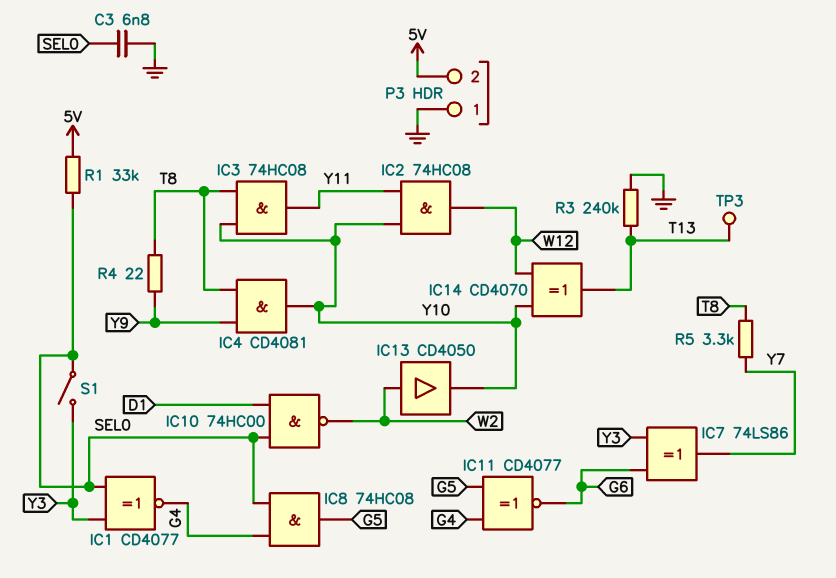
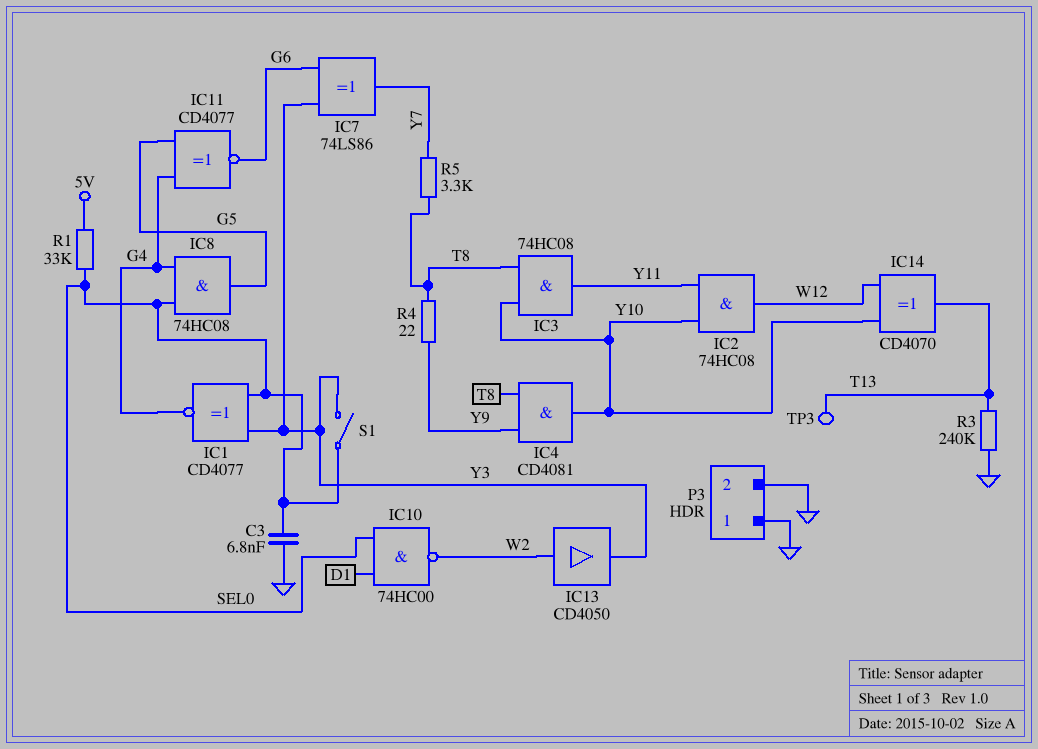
IC13: buffer CD4050 (in W2, out Y10) -> buffer CD4050 (in W2, out Y3)
P3 pin 2: 5V -> GND

